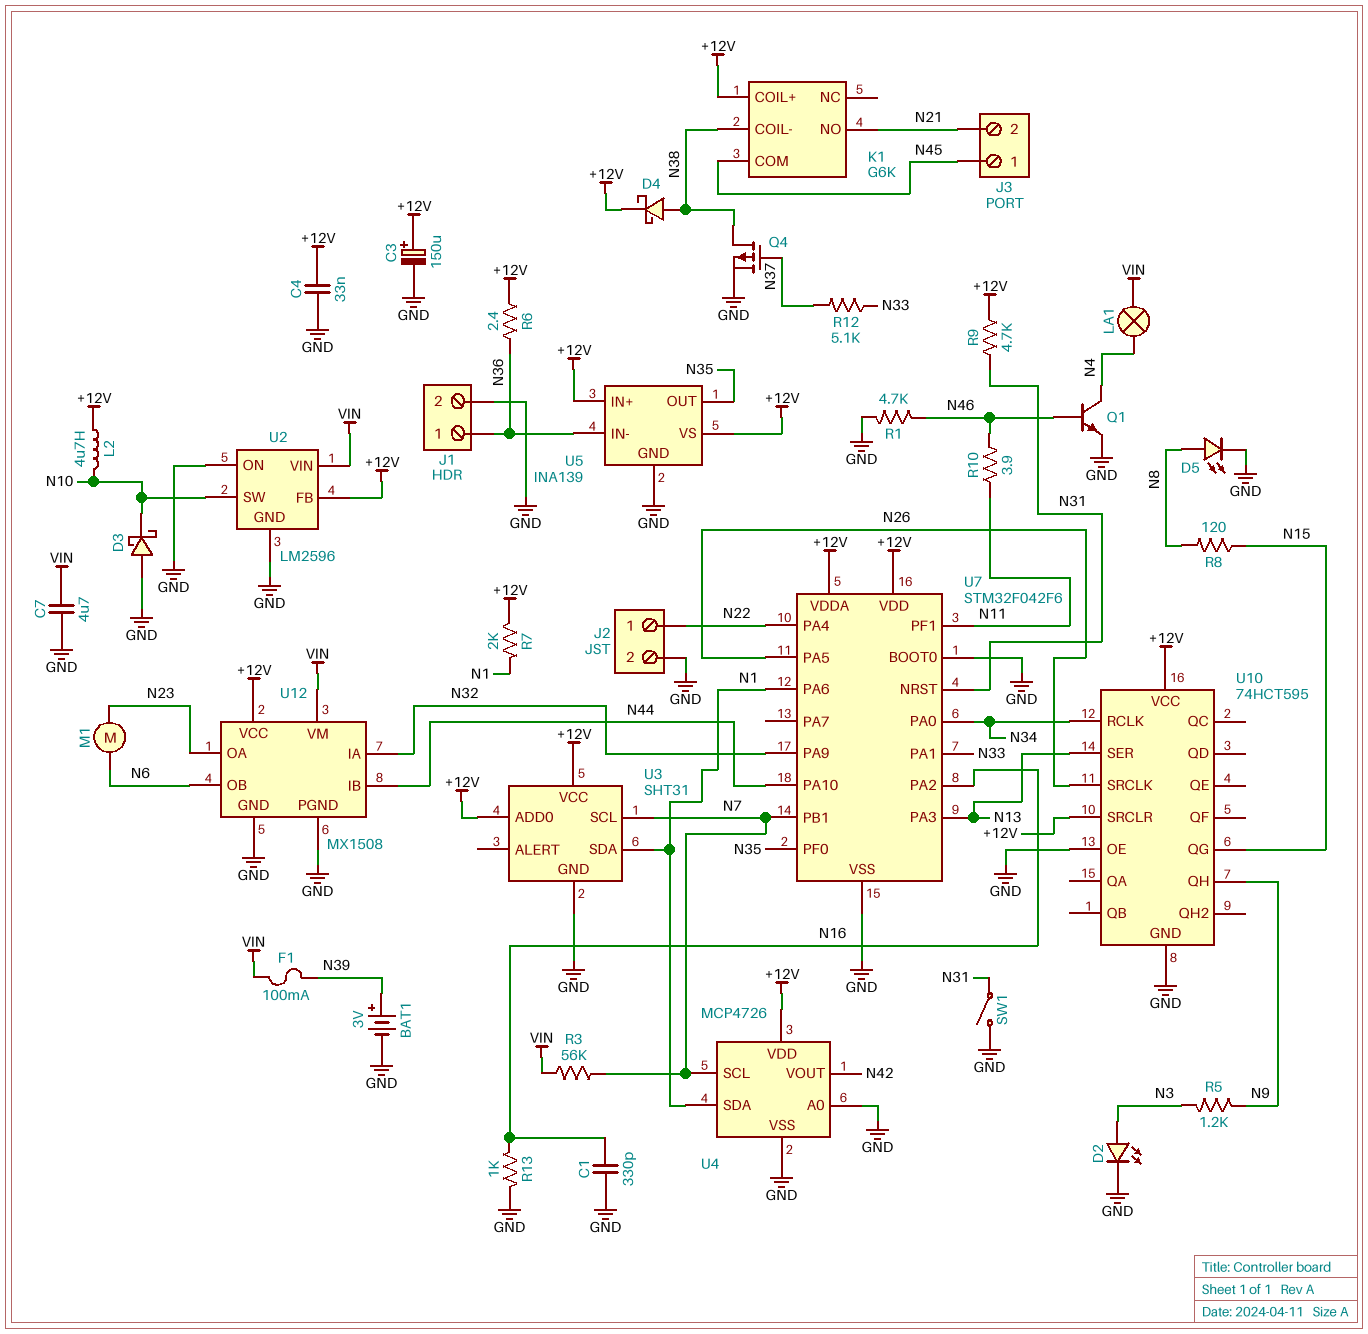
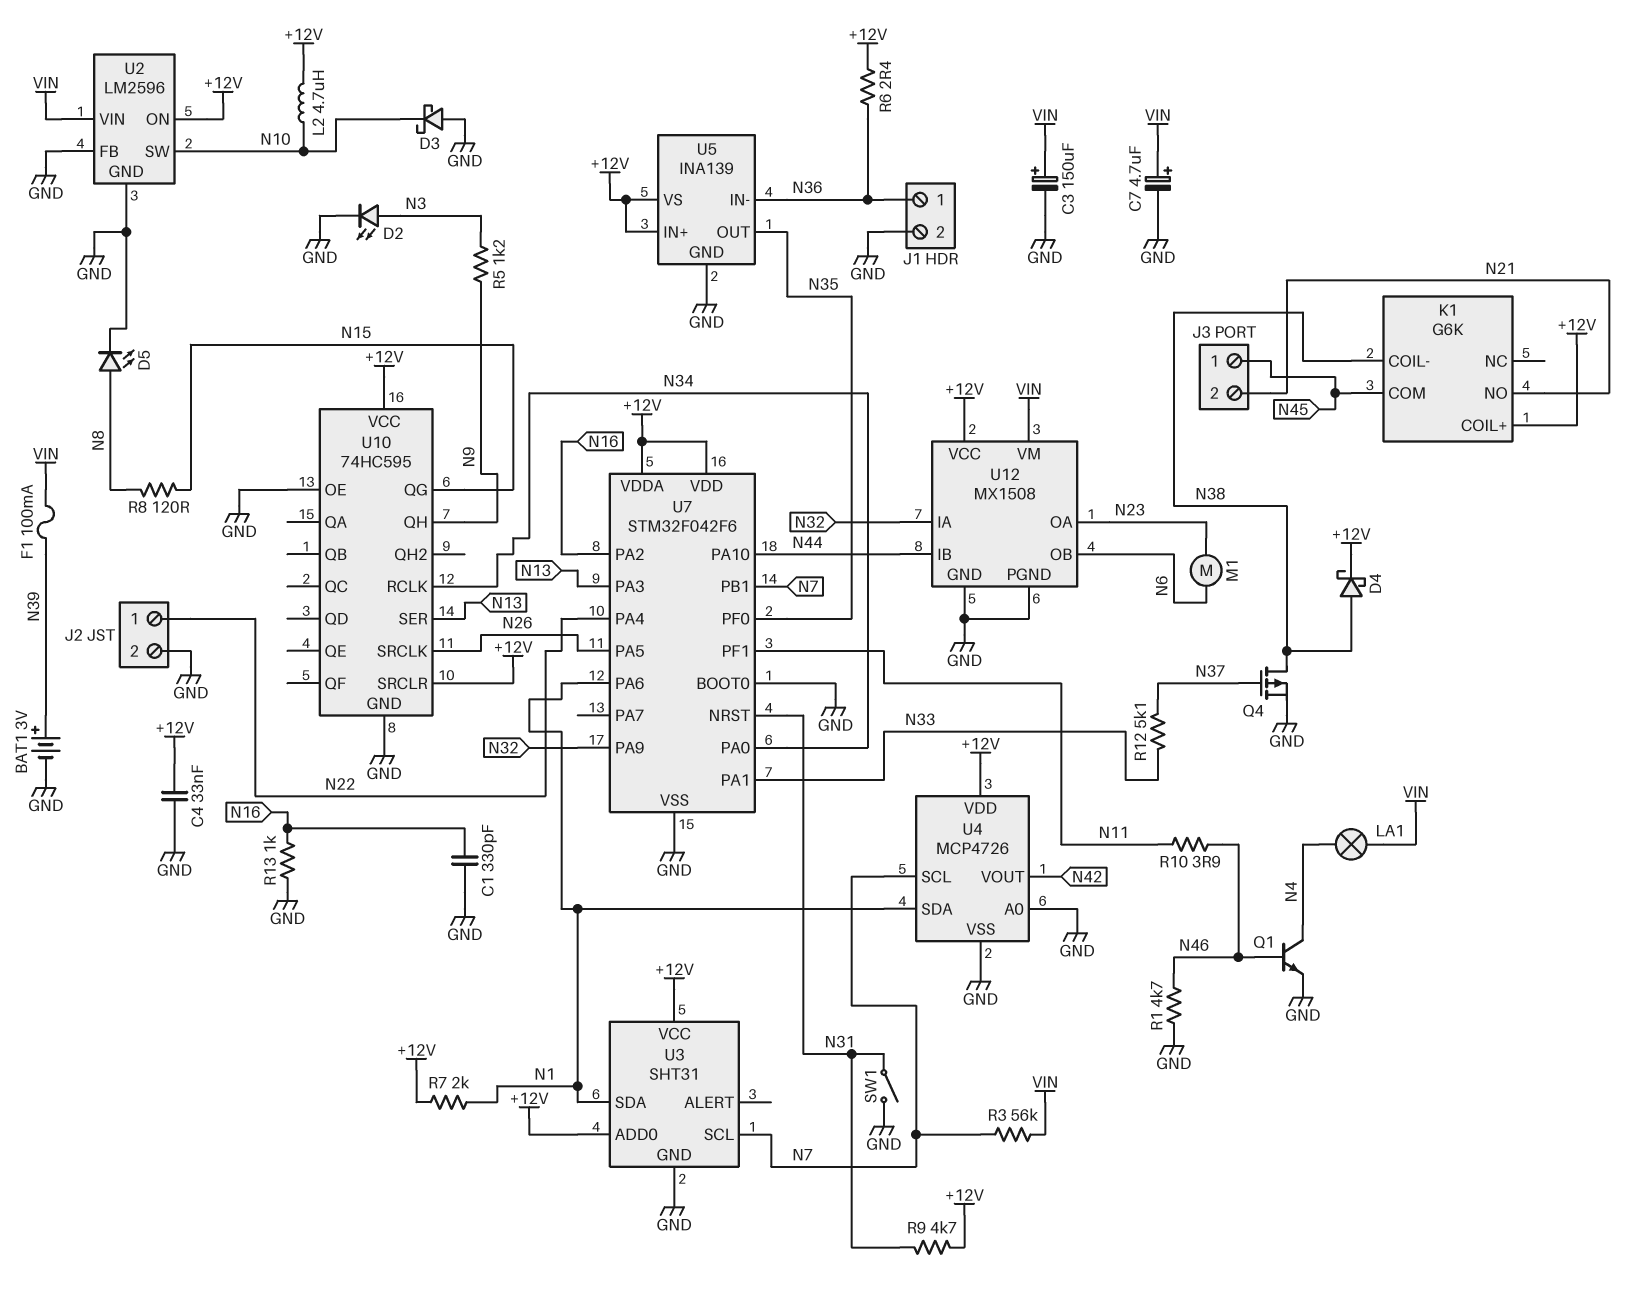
C3: 150uF (plus +12V, minus GND) -> 150uF (plus VIN, minus GND)
C7: 4.7uF (GND, VIN) -> 4.7uF (plus VIN, minus GND)
U2 pin FB: +12V -> GND
U2 pin ON: GND -> +12V
U10: 74HCT595 -> 74HC595

